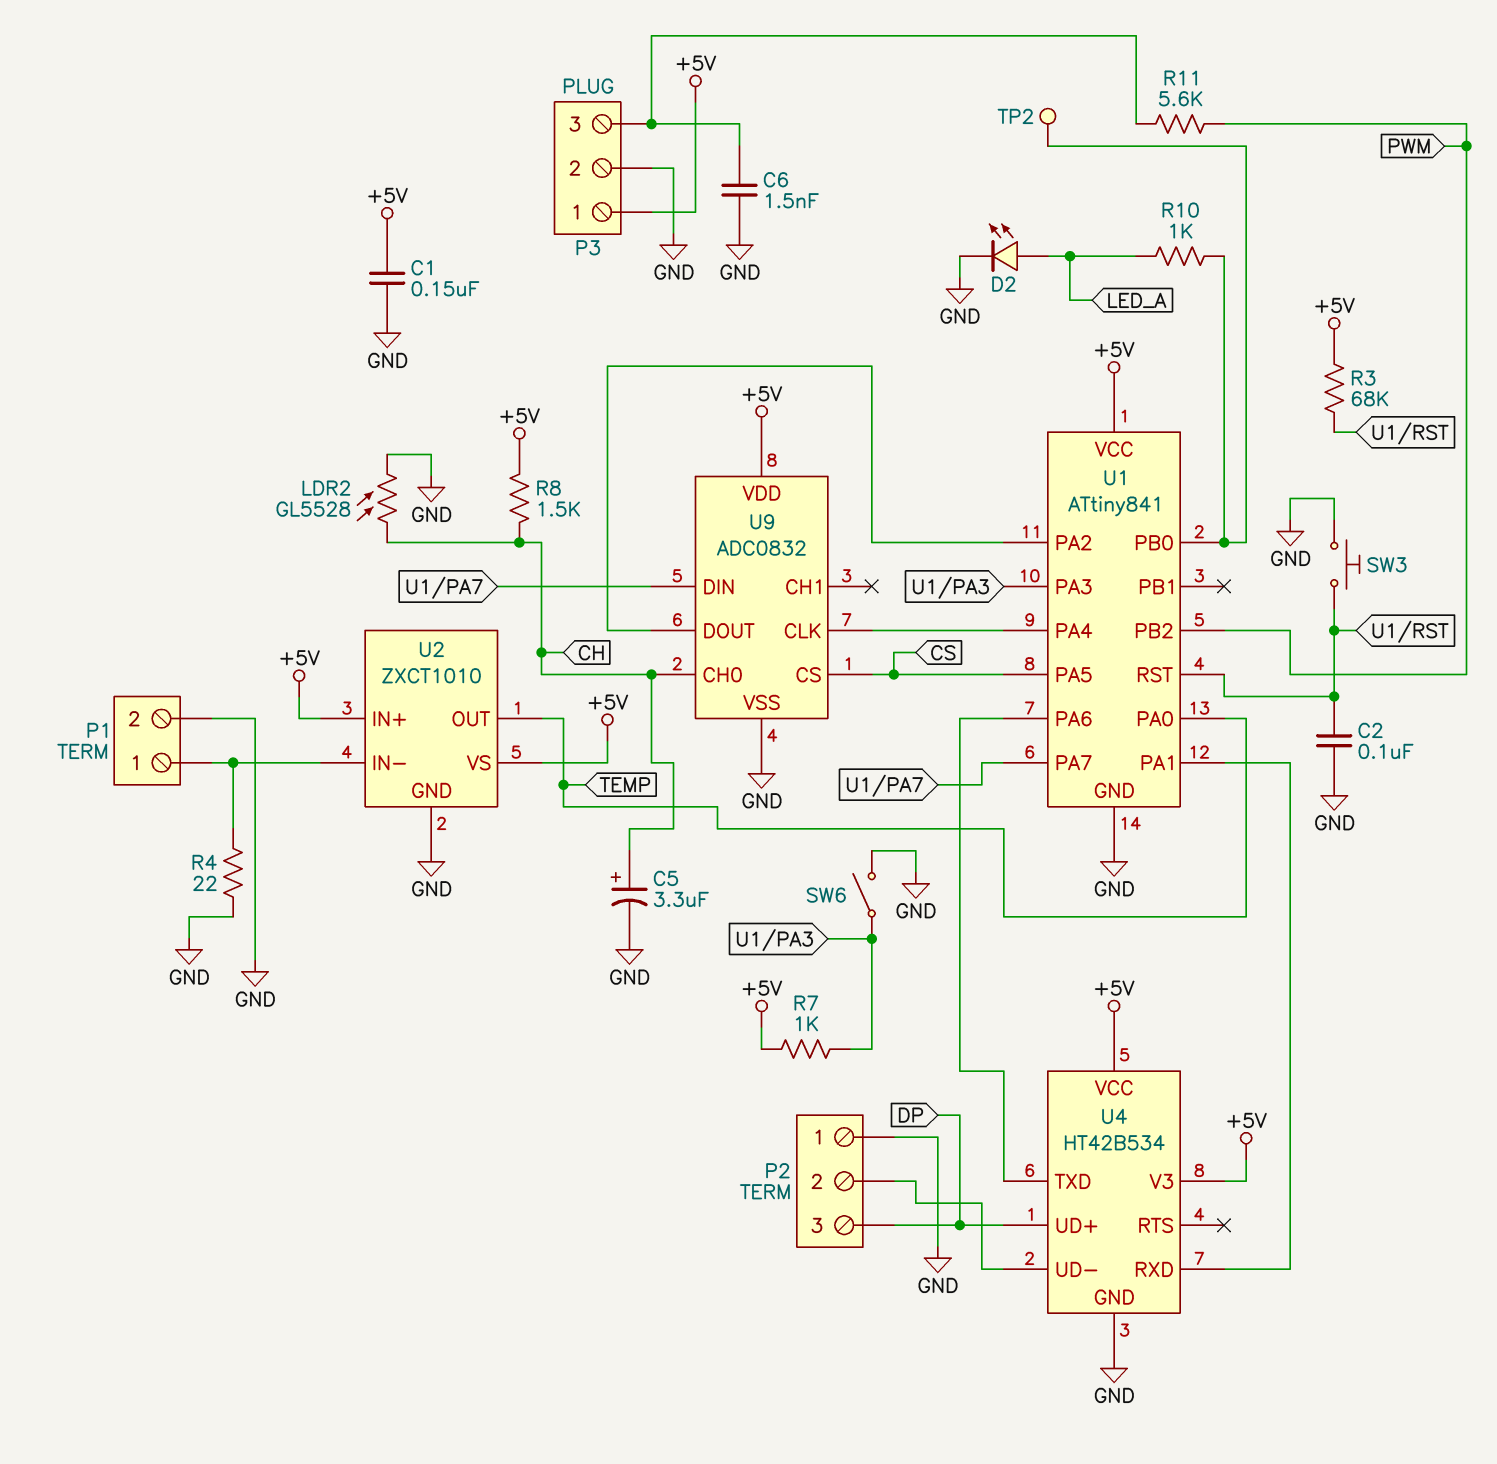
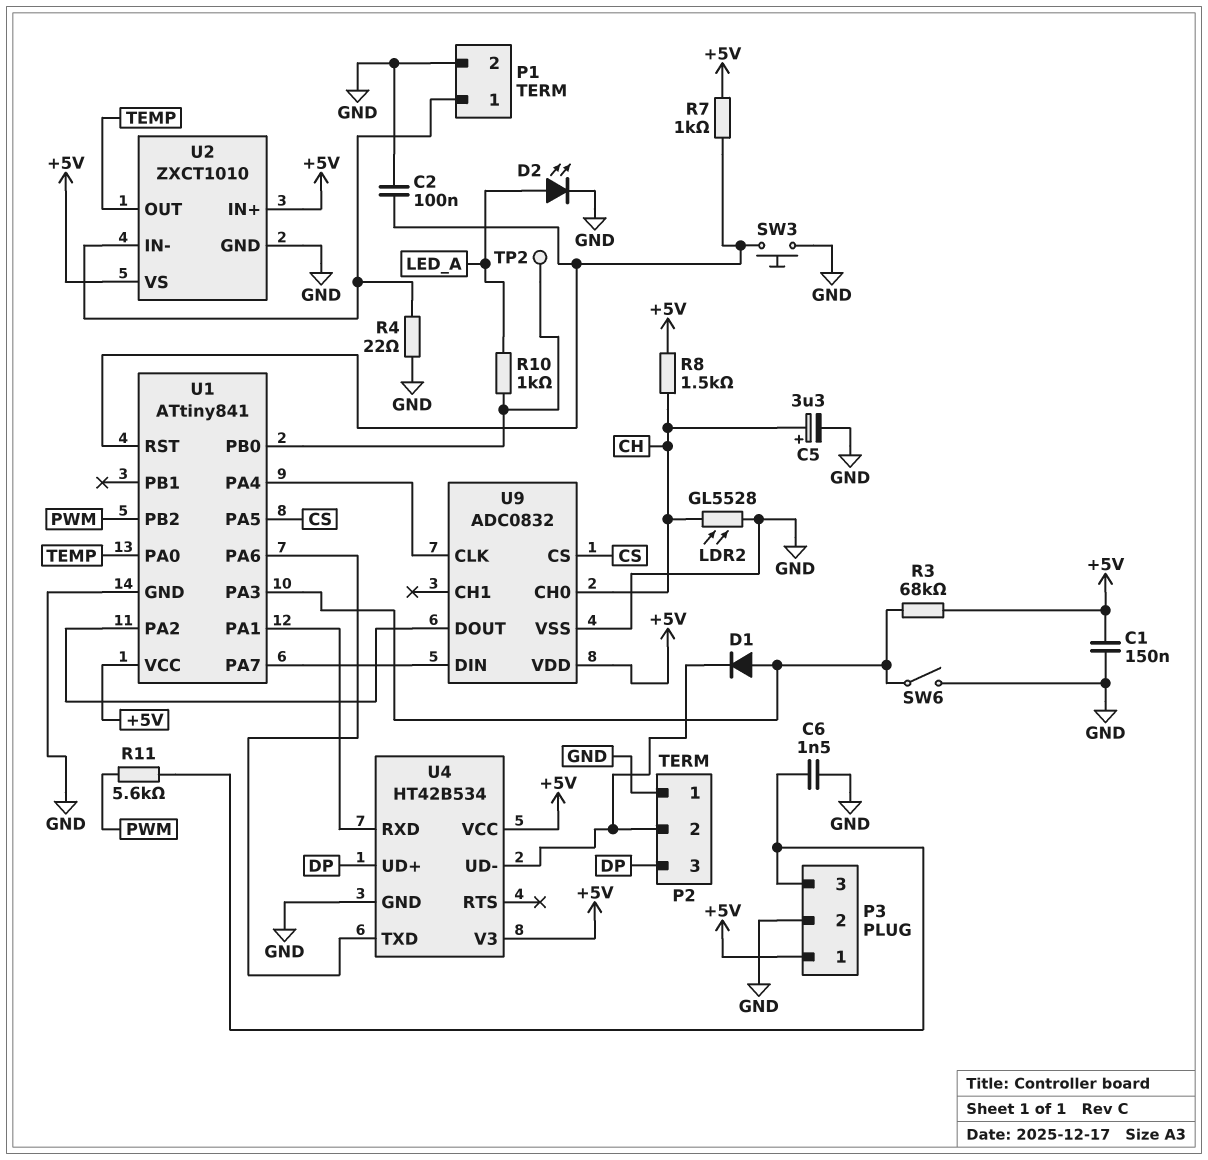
D1: none -> diode (A U1/PA3, K P2/2)
R3: 68k (+5V, U1/RST) -> 68k (+5V, U1/PA3)
R7: 1k (+5V, U1/PA3) -> 1k (+5V, U1/RST)

